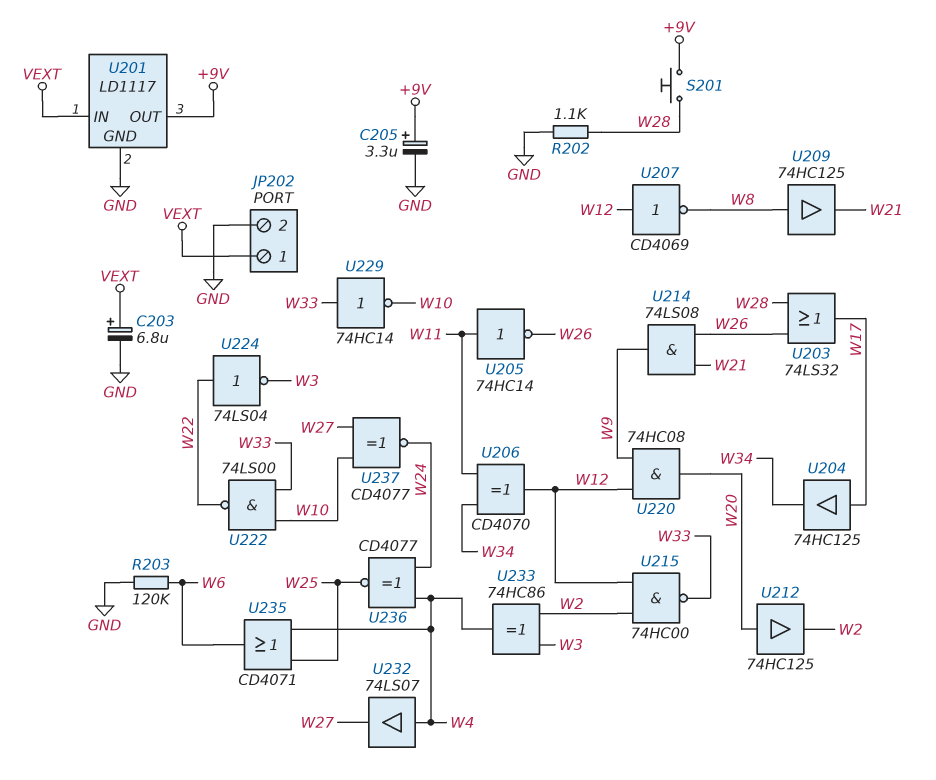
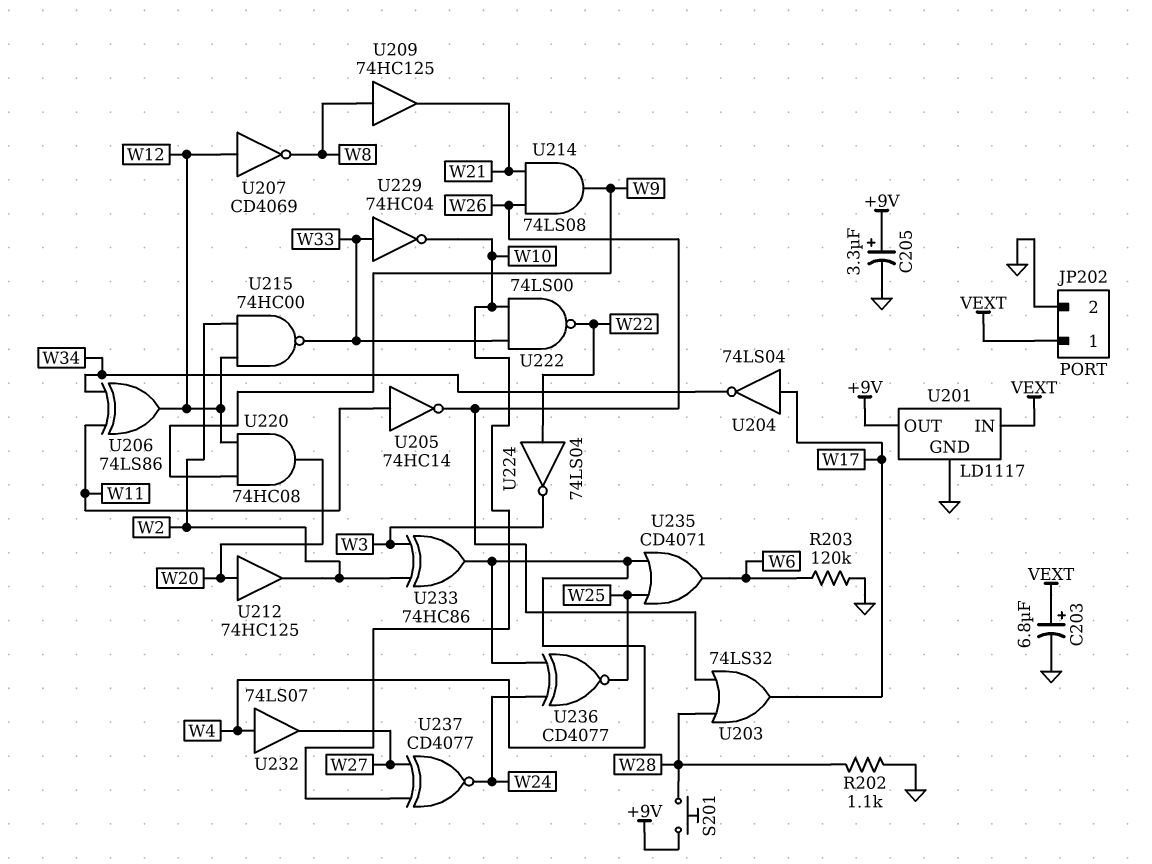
U204: buffer 74HC125 (in W17, out W34) -> NOT 74LS04 (in W17, out W34)
U206: XOR CD4070 (in W11, in W34, out W12) -> XOR 74LS86 (in W11, in W34, out W12)
U229: NOT 74HC14 (in W33, out W10) -> NOT 74HC04 (in W33, out W10)

